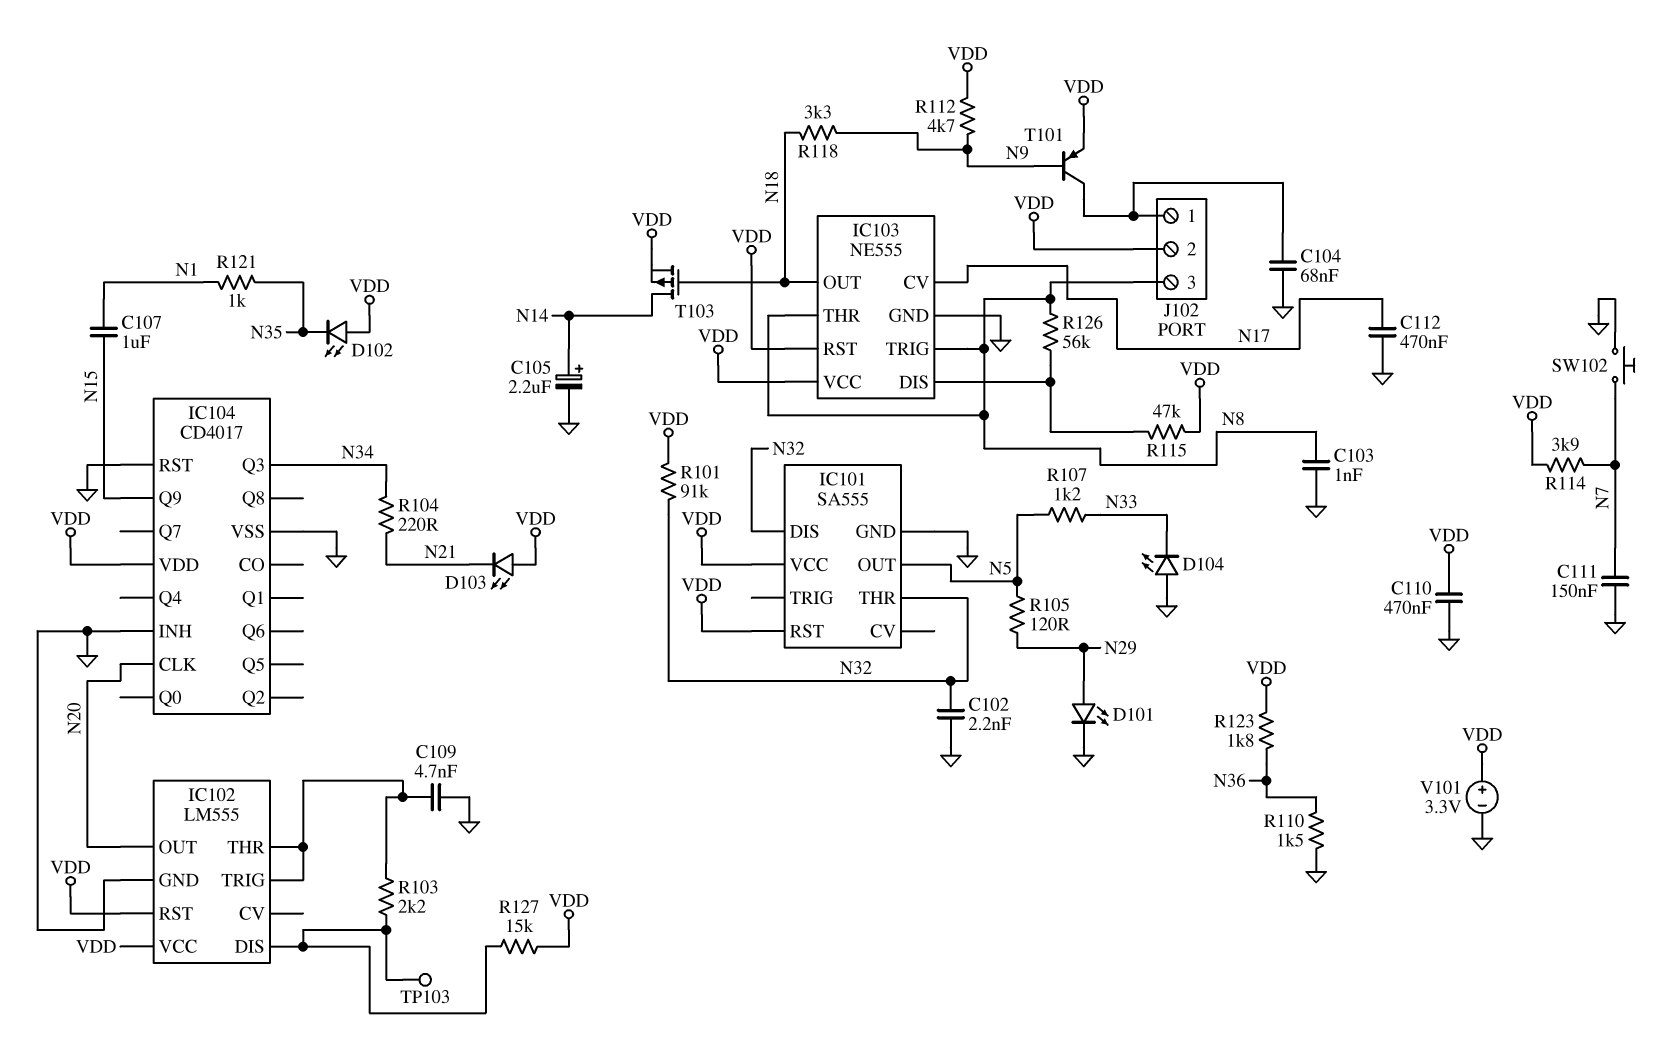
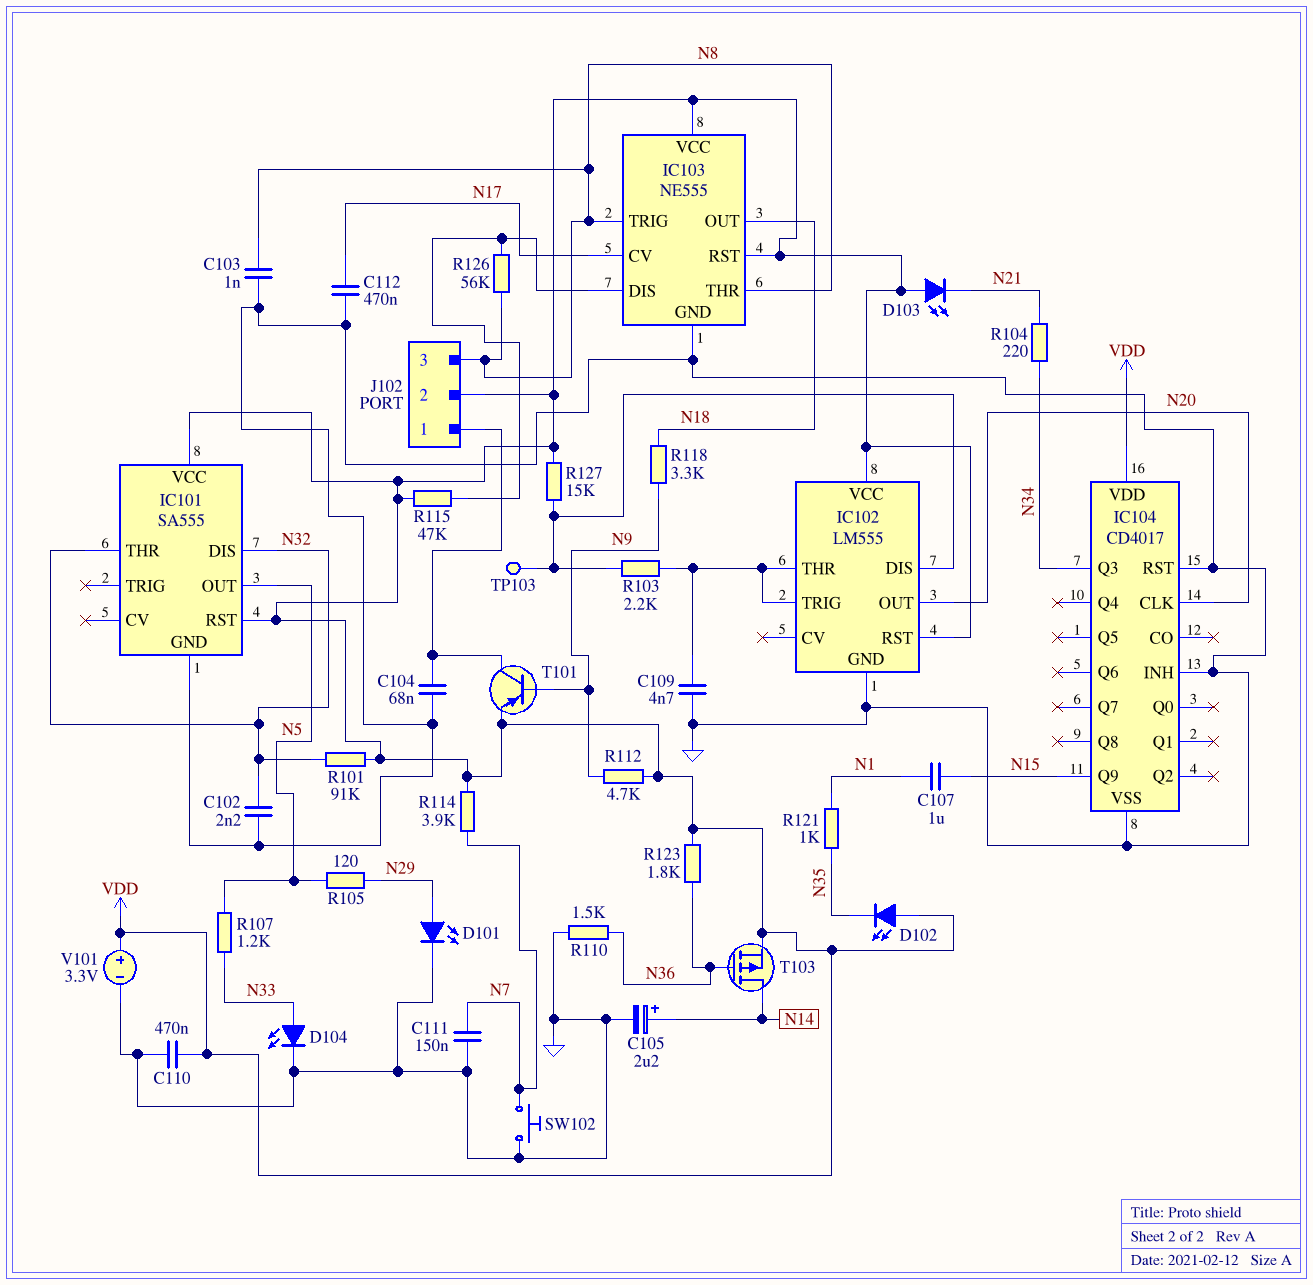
D104: LED (A GND, K N33) -> LED (A N33, K GND)
T103: PMOS (G N18, D N14, S VDD) -> PMOS (G N36, D N14, S VDD)

